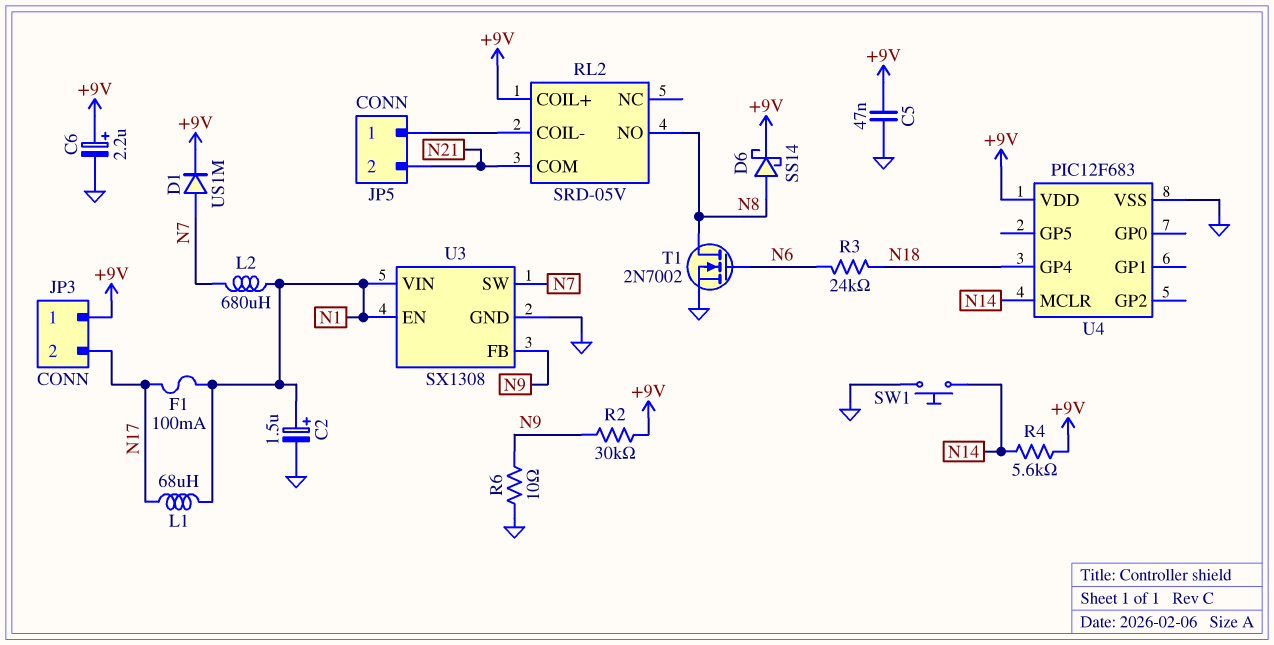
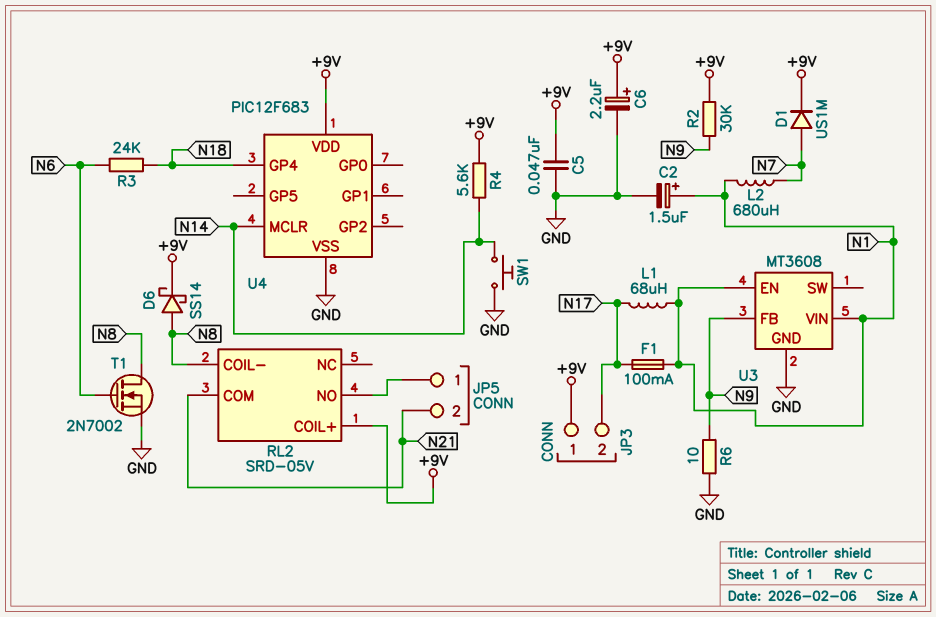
RL2 pin COIL-: JP5/1 -> N8
RL2 pin NO: N8 -> JP5/1
U3: SX1308 -> MT3608
U3 pin SW: N7 -> none

